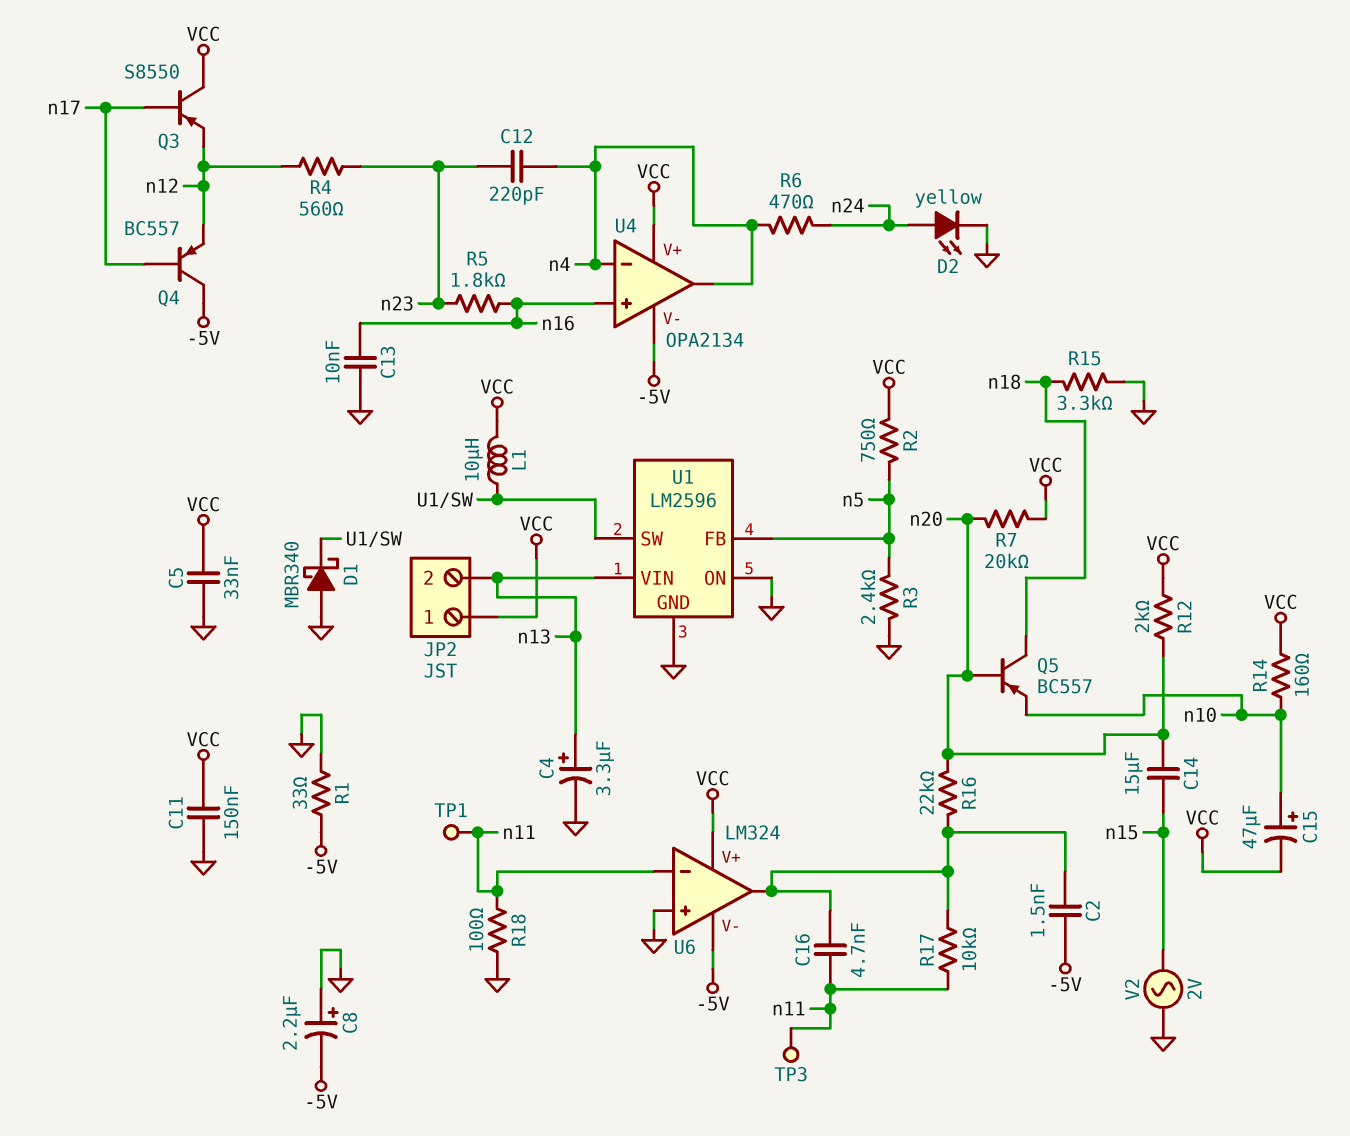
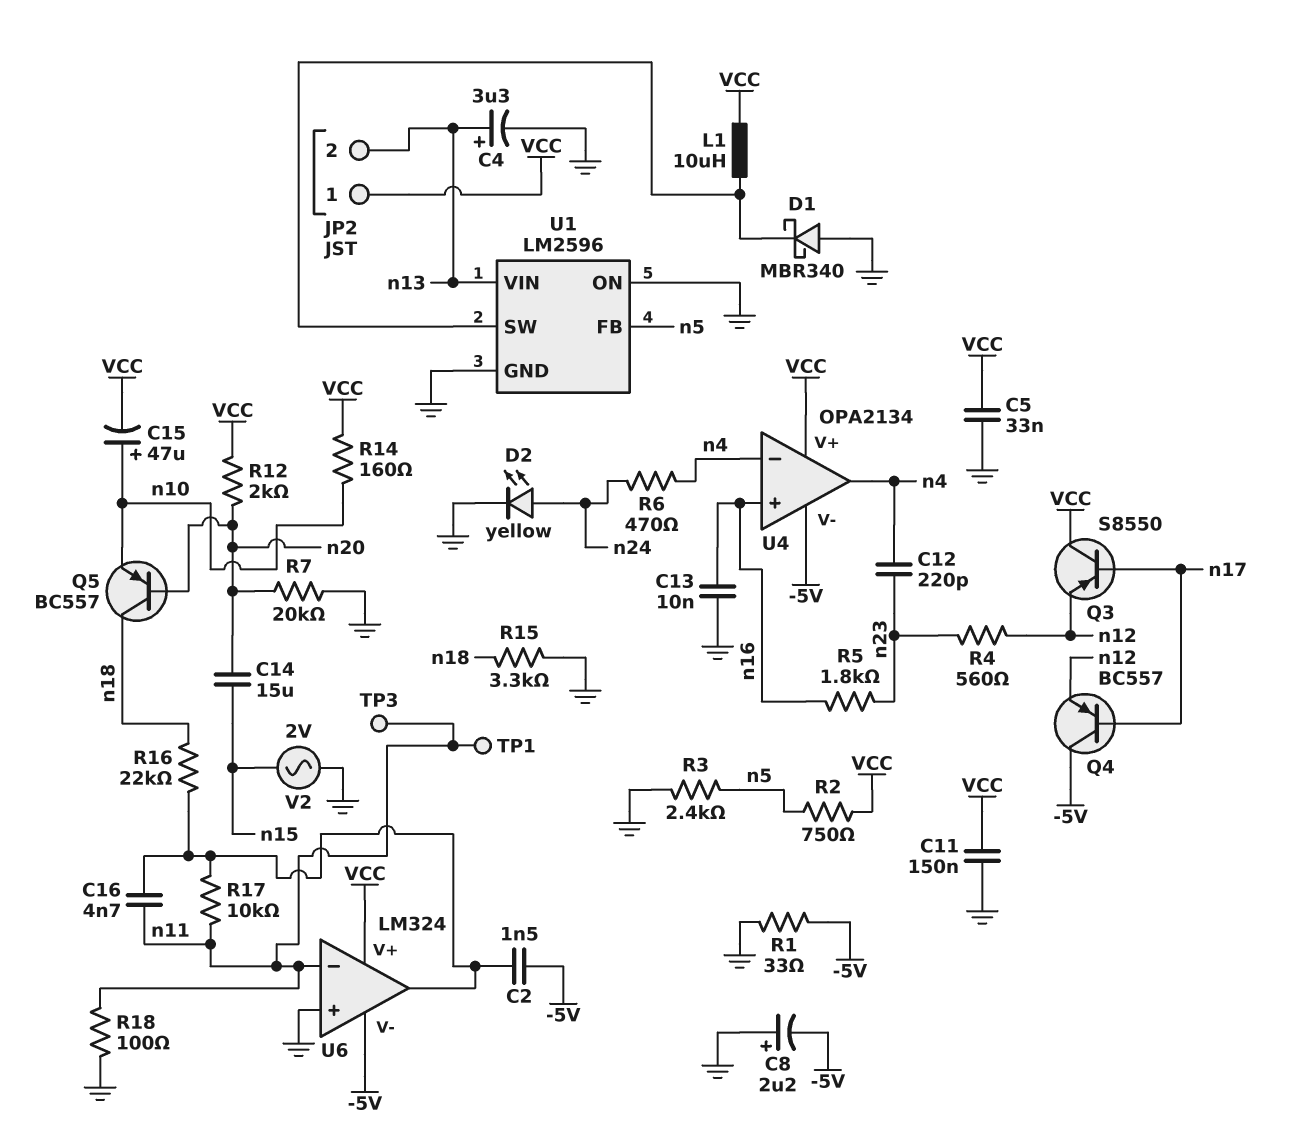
R7: 20k (VCC, n20) -> 20k (GND, n20)
R16: 22k (U6/out, n20) -> 22k (U6/out, n18)

